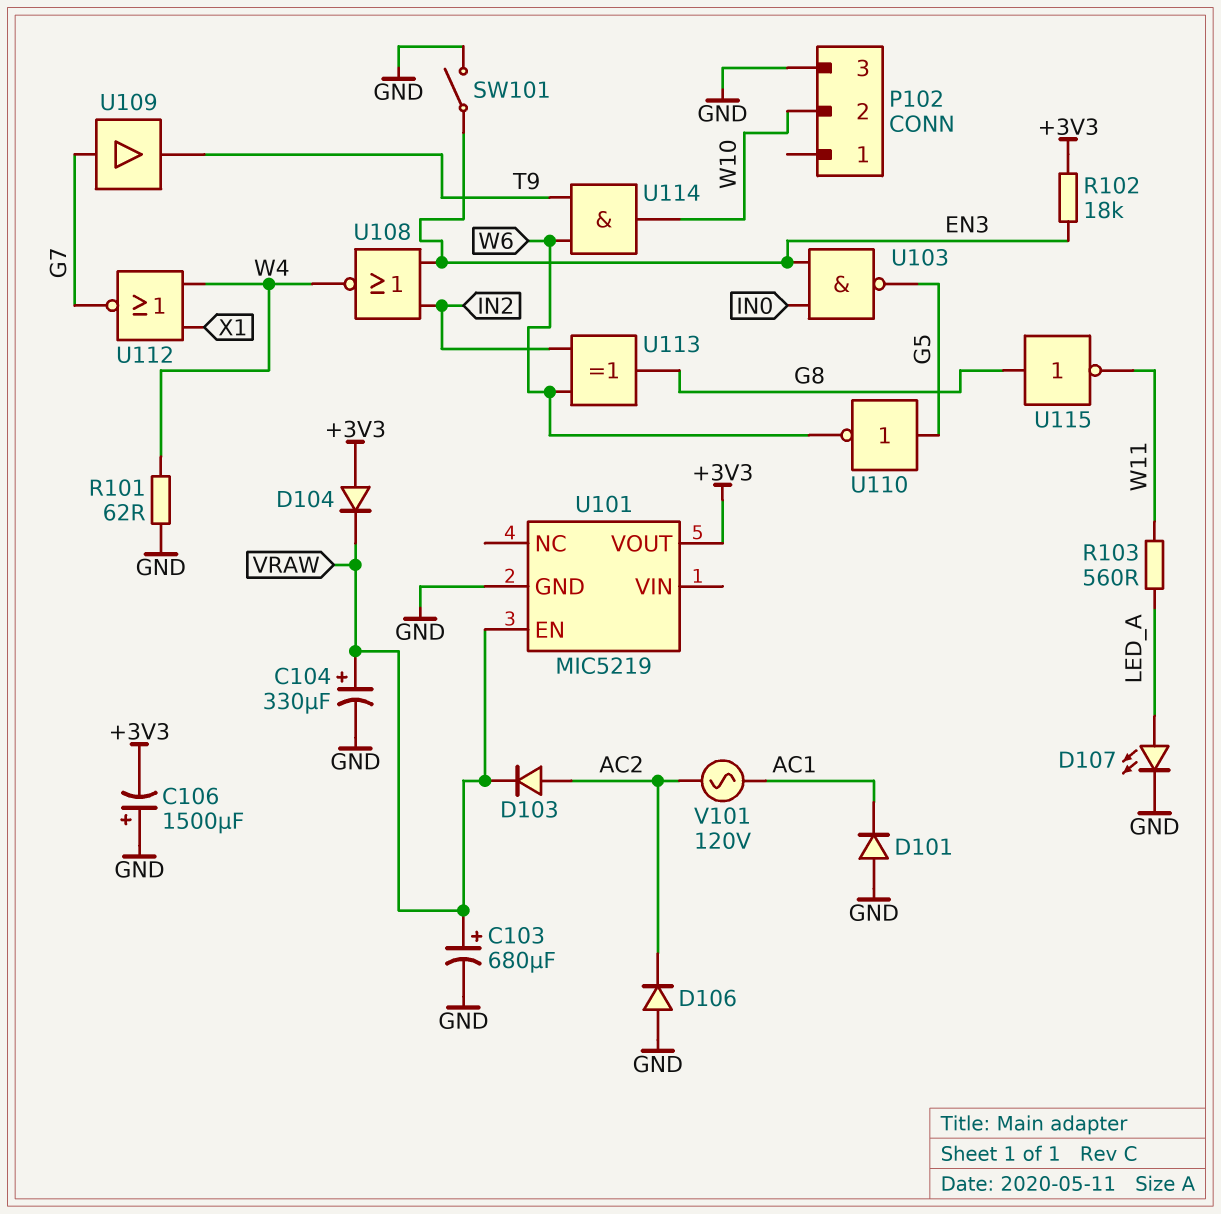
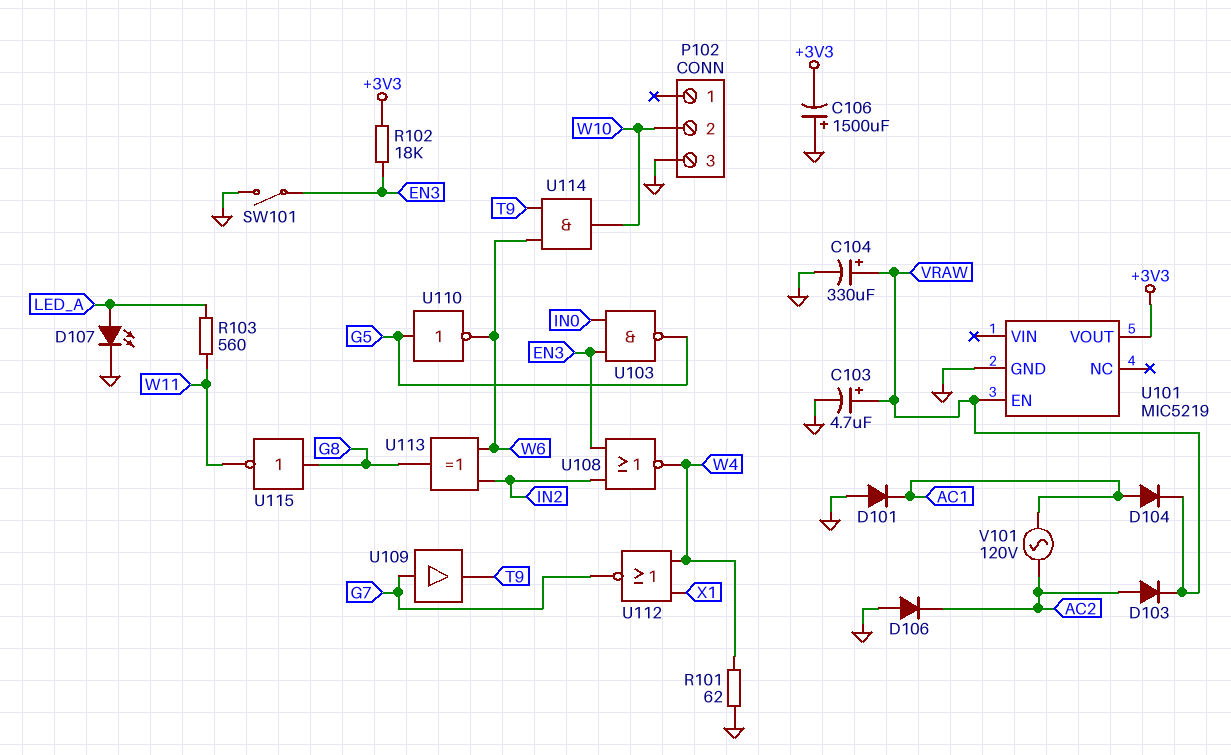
C103: 680uF (plus VRAW, minus GND) -> 4.7uF (plus VRAW, minus GND)
D104: diode (A +3V3, K VRAW) -> diode (A AC1, K VRAW)

